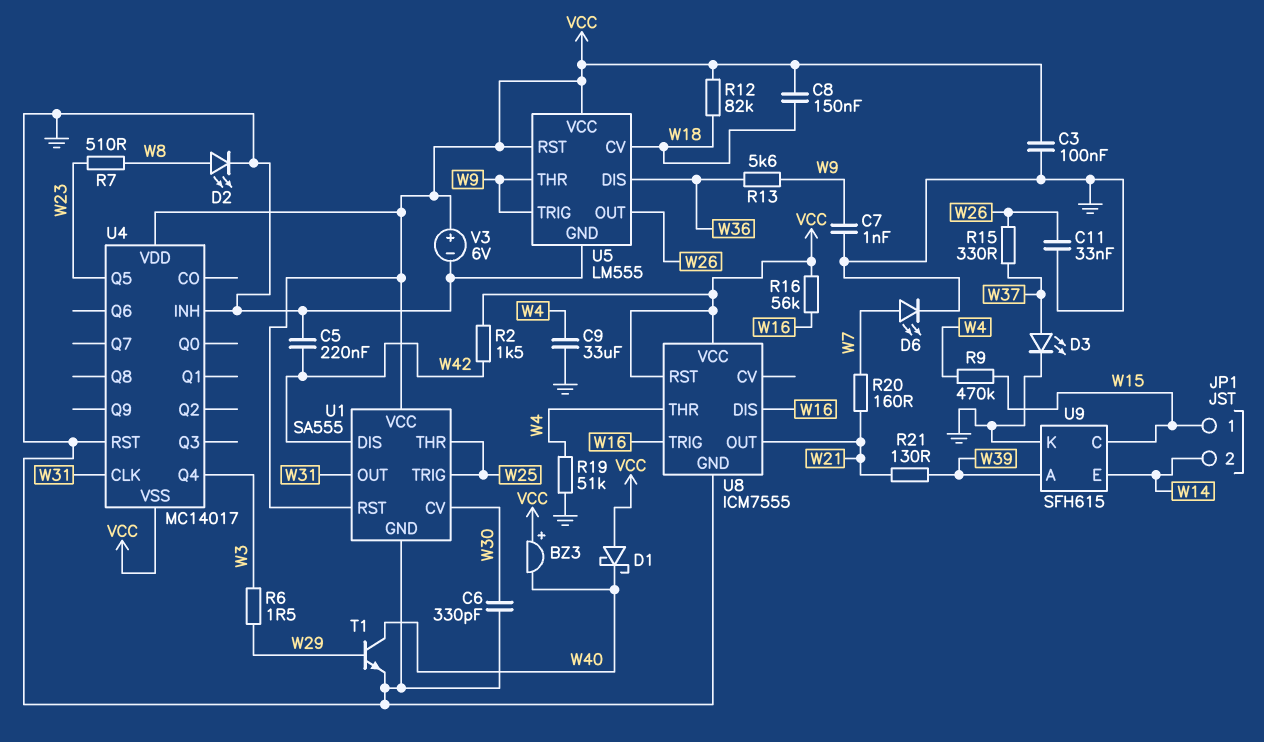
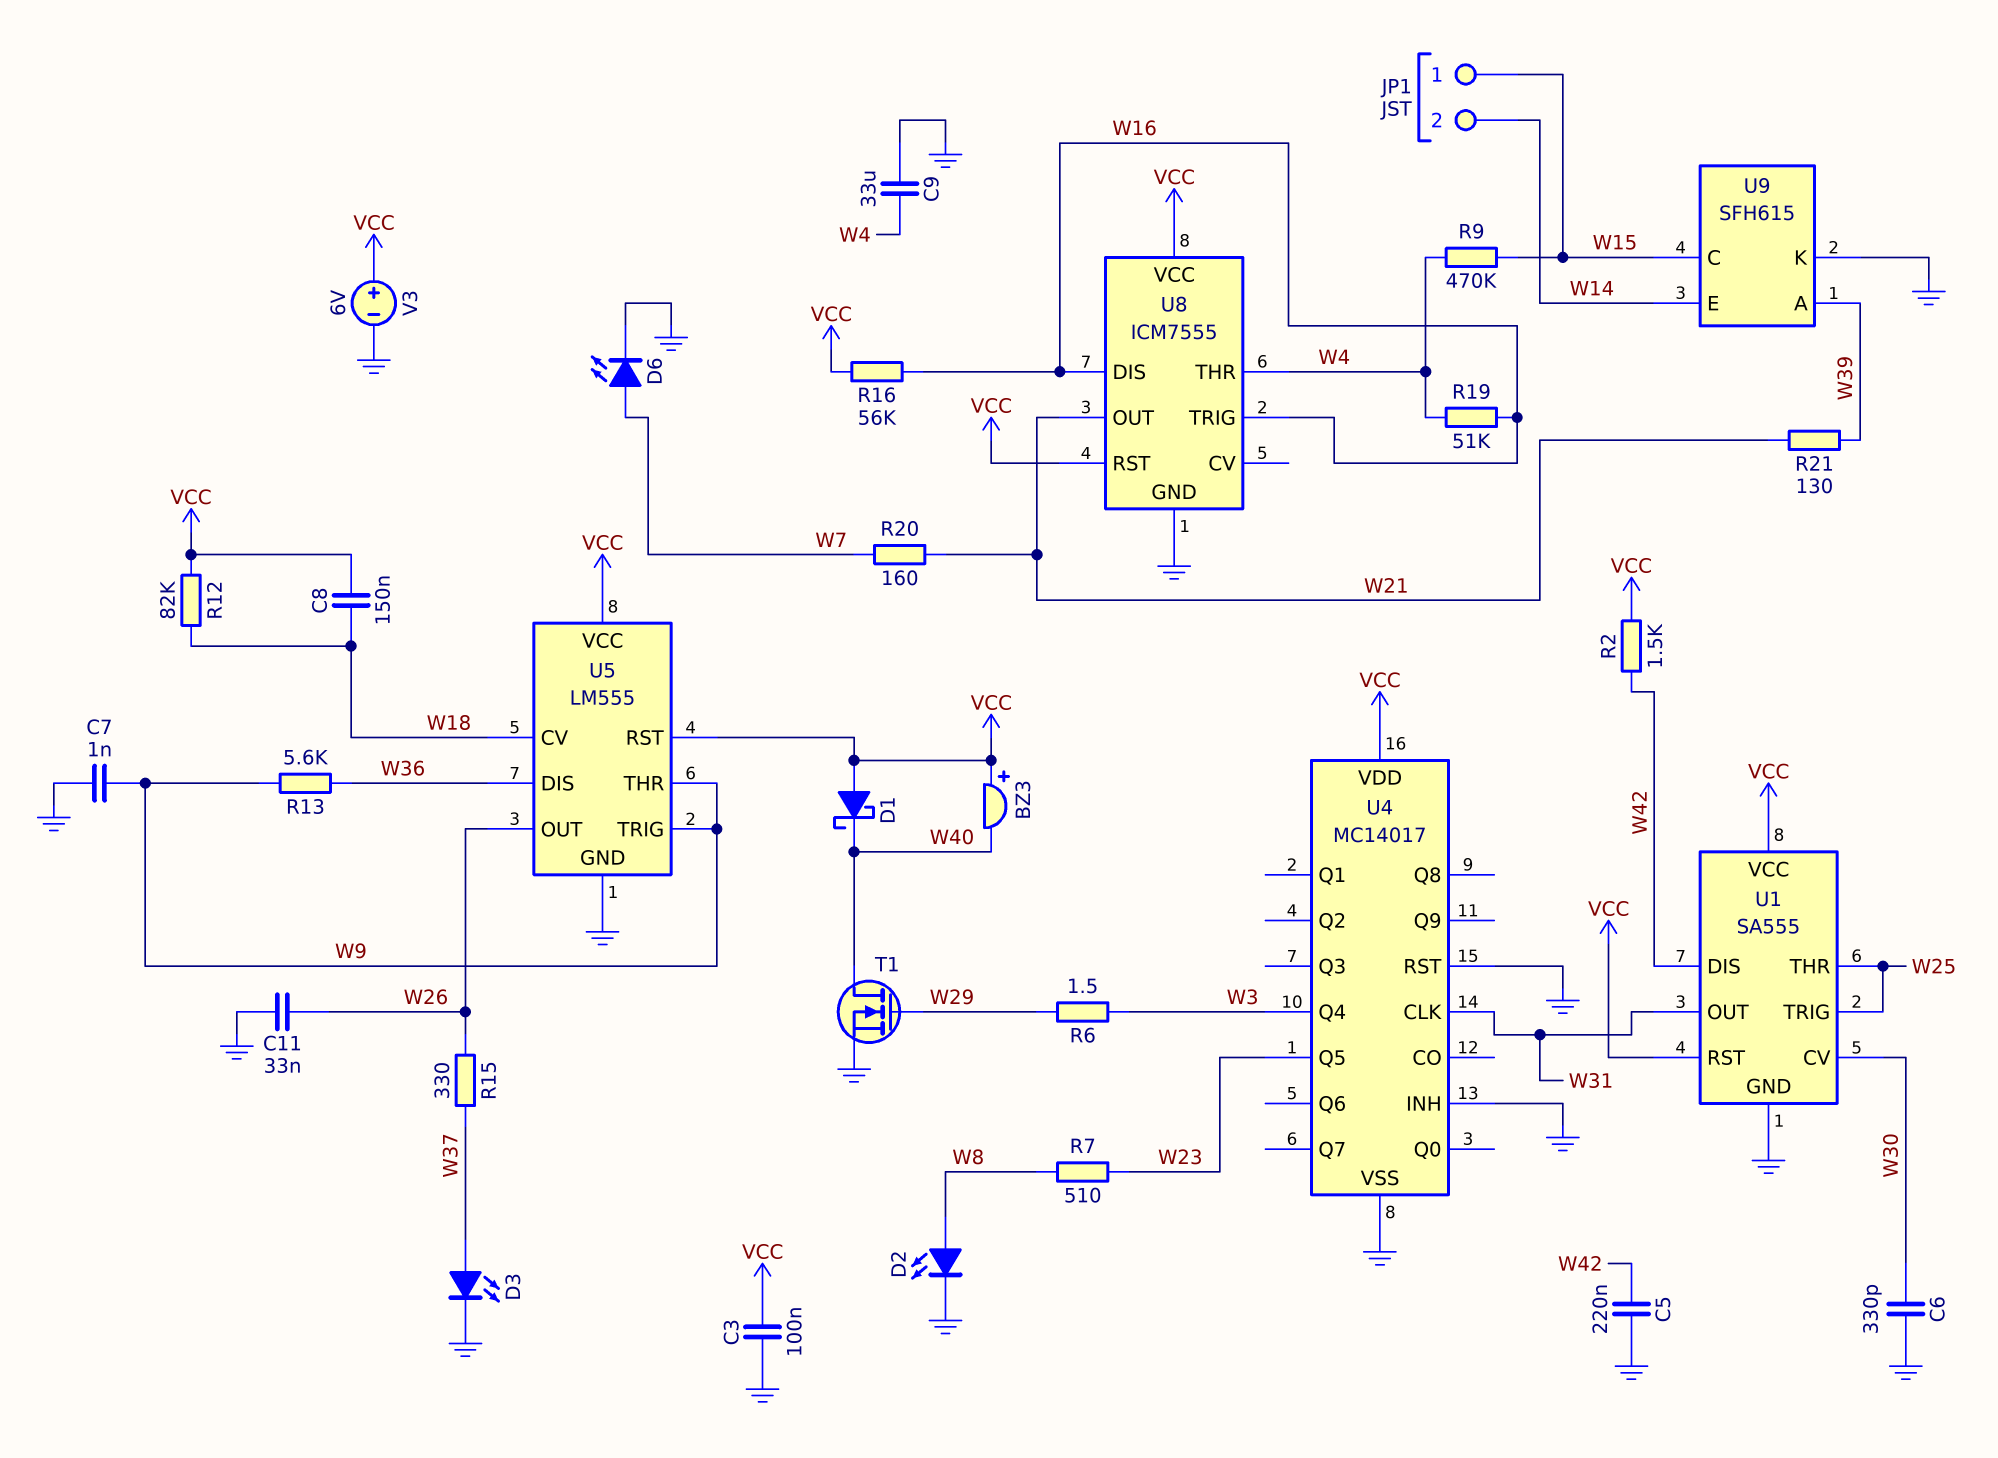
R19: 51k (GND, W4) -> 51k (W4, W16)
T1: NPN (B W29, C W40, E GND) -> NMOS (G W29, D W40, S GND)
U4 pin VSS: VCC -> GND

